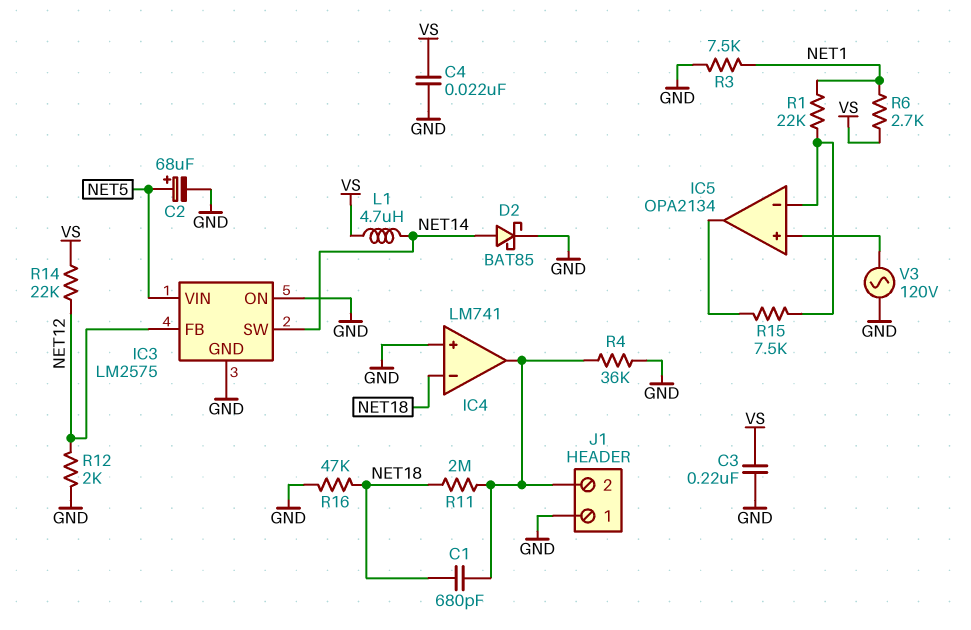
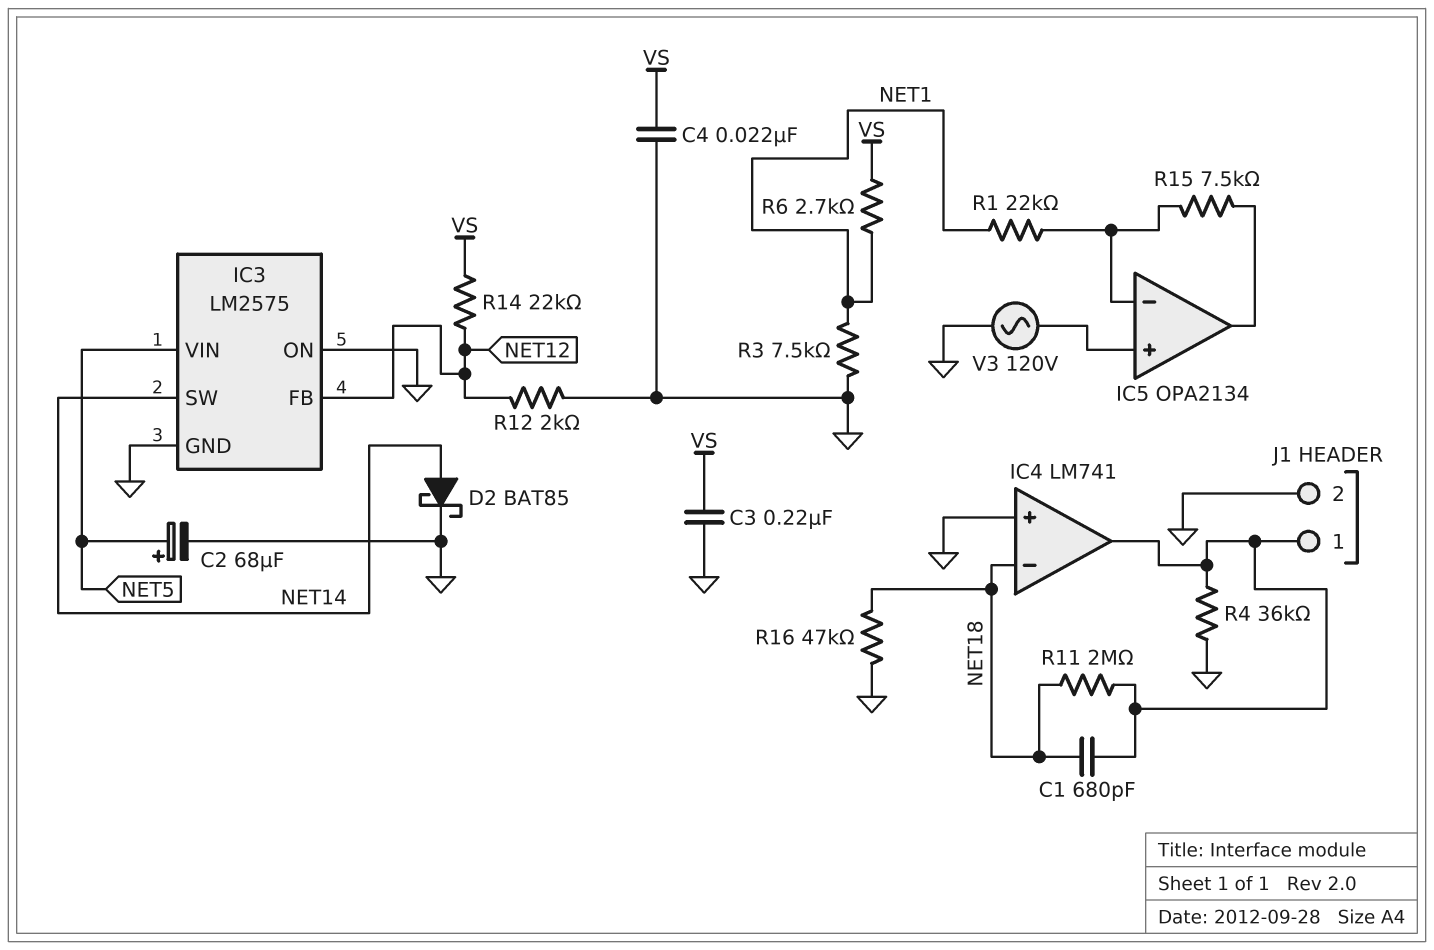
J1 pin 1: GND -> IC4/out
J1 pin 2: IC4/out -> GND
L1: 4.7uH (NET14, VS) -> none

